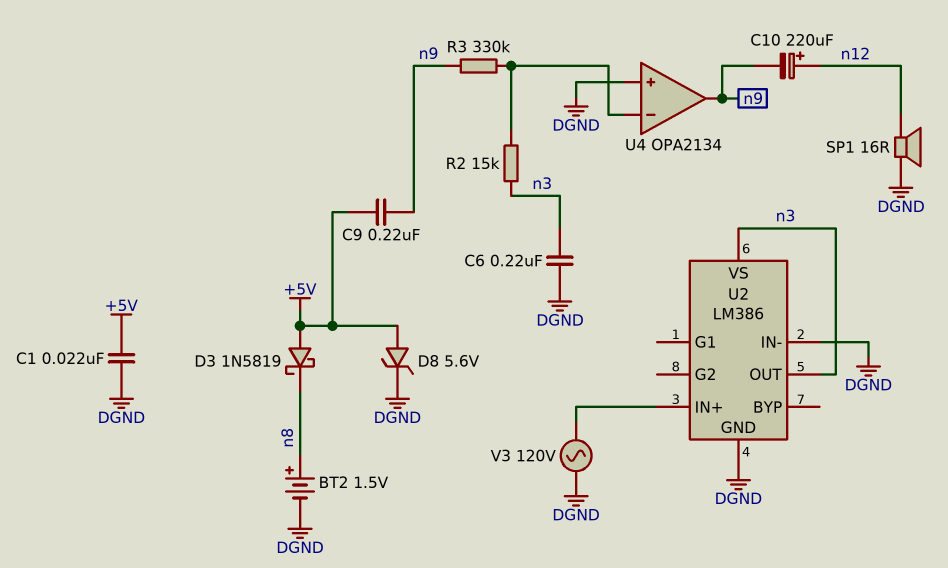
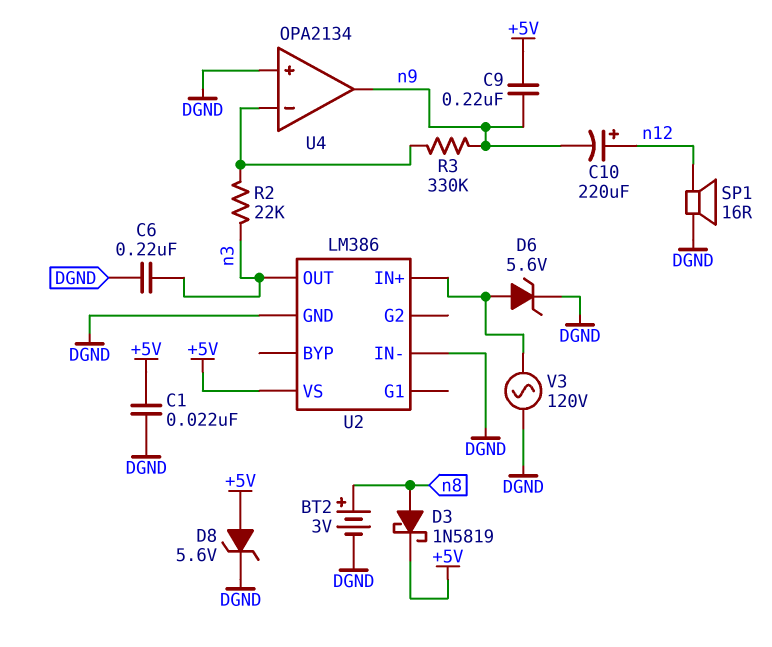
BT2: 1.5V (plus n8, minus DGND) -> 3V (plus n8, minus DGND)
D3: schottky 1N5819 (A +5V, K n8) -> schottky 1N5819 (A n8, K +5V)
D6: none -> zener 5.6V (A U2/IN+, K DGND)
R2: 15k (U4/in-, n3) -> 22k (U4/in-, n3)
U2 pin VS: n3 -> +5V

